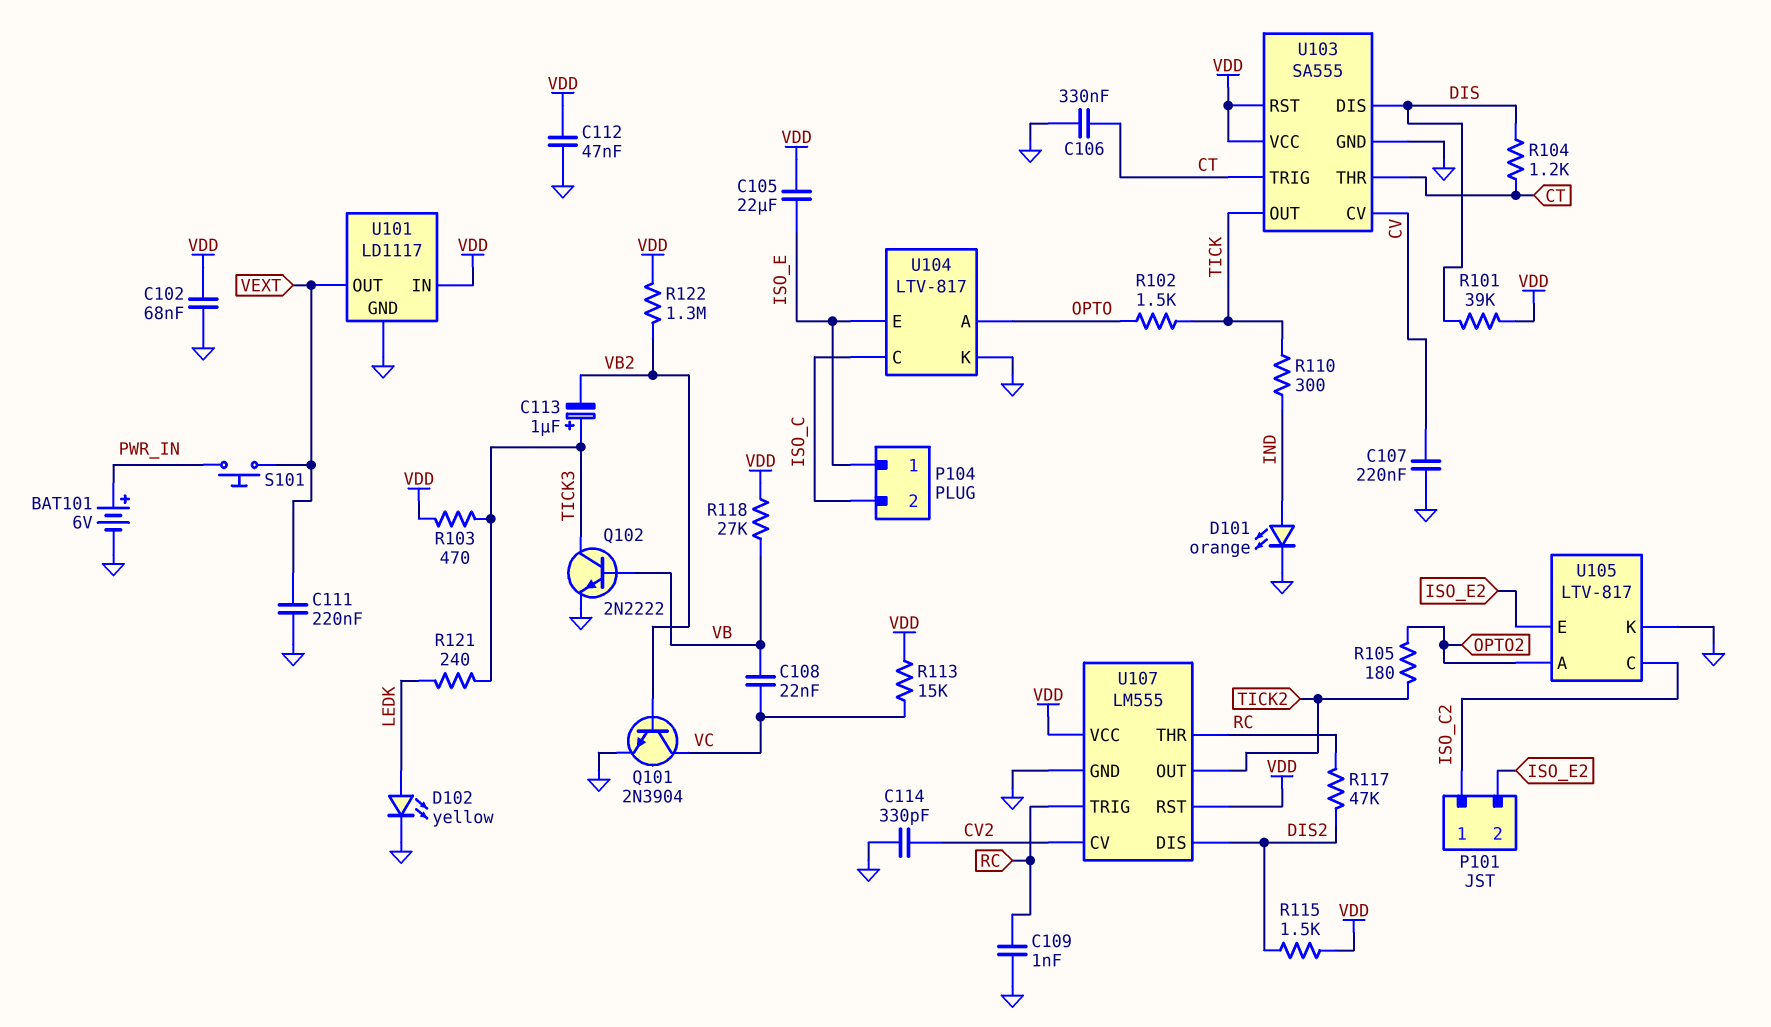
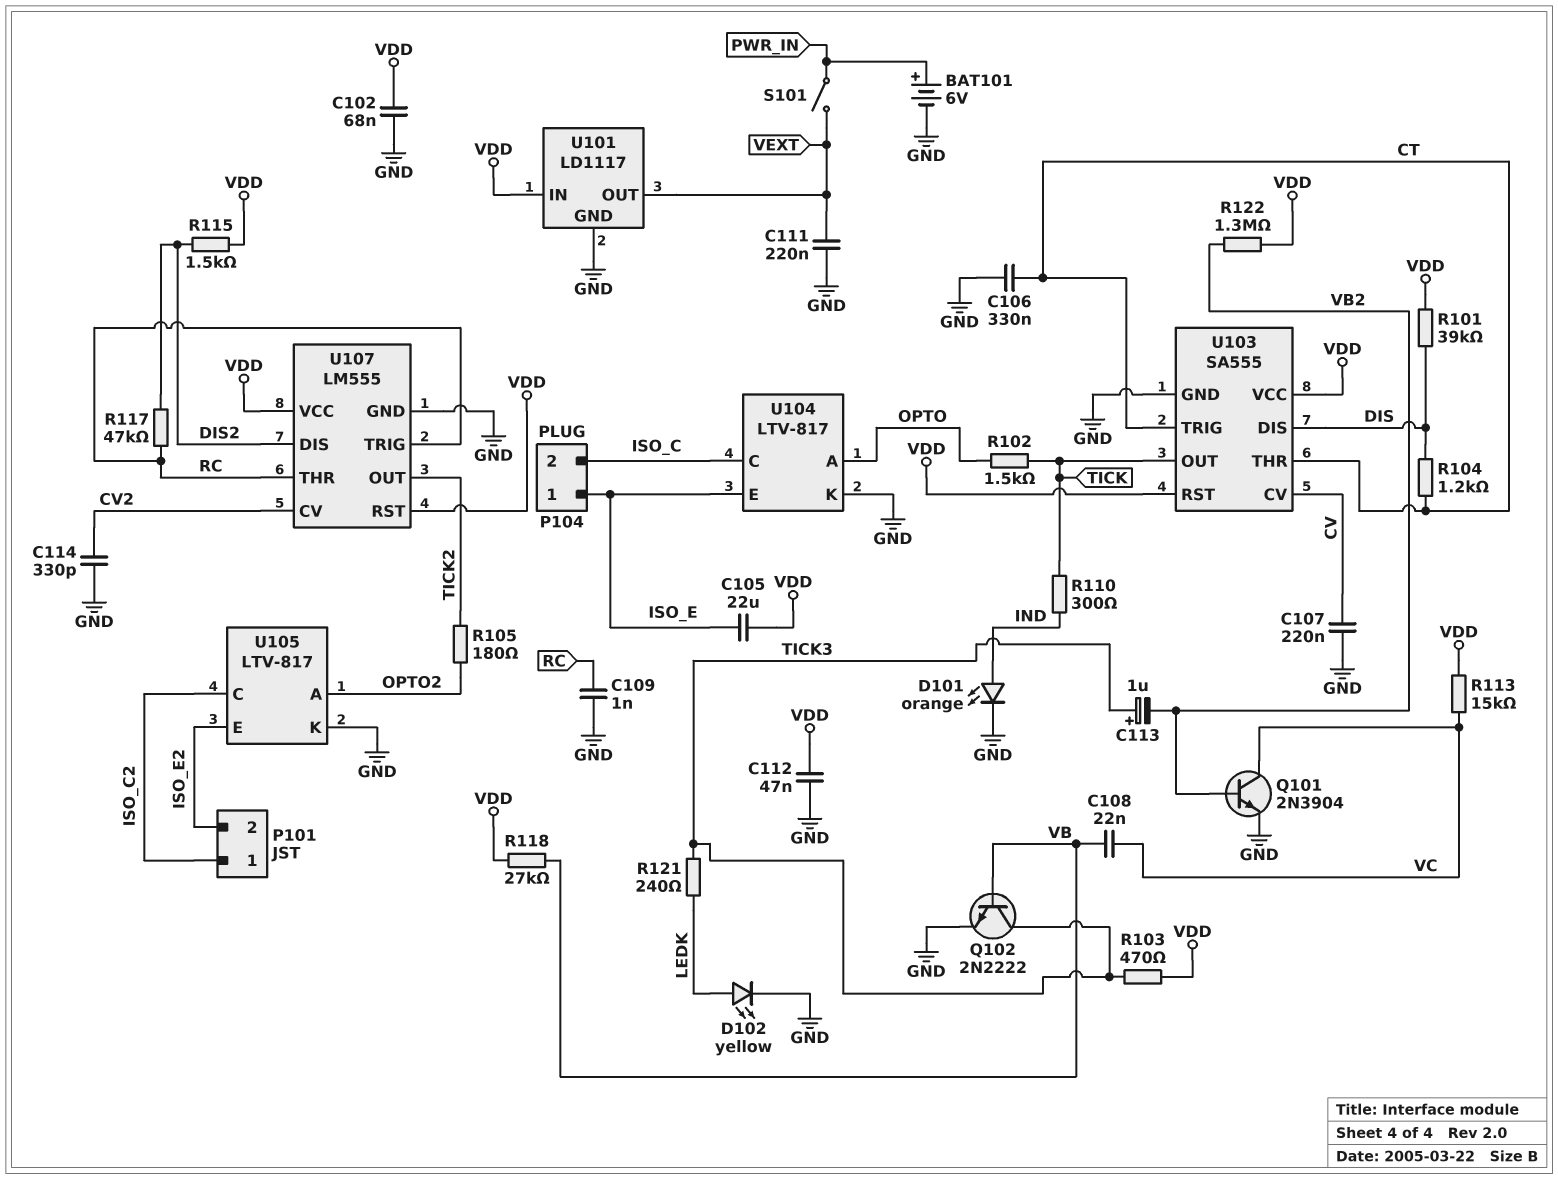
S101: button (PWR_IN, VEXT) -> switch (PWR_IN, VEXT)

